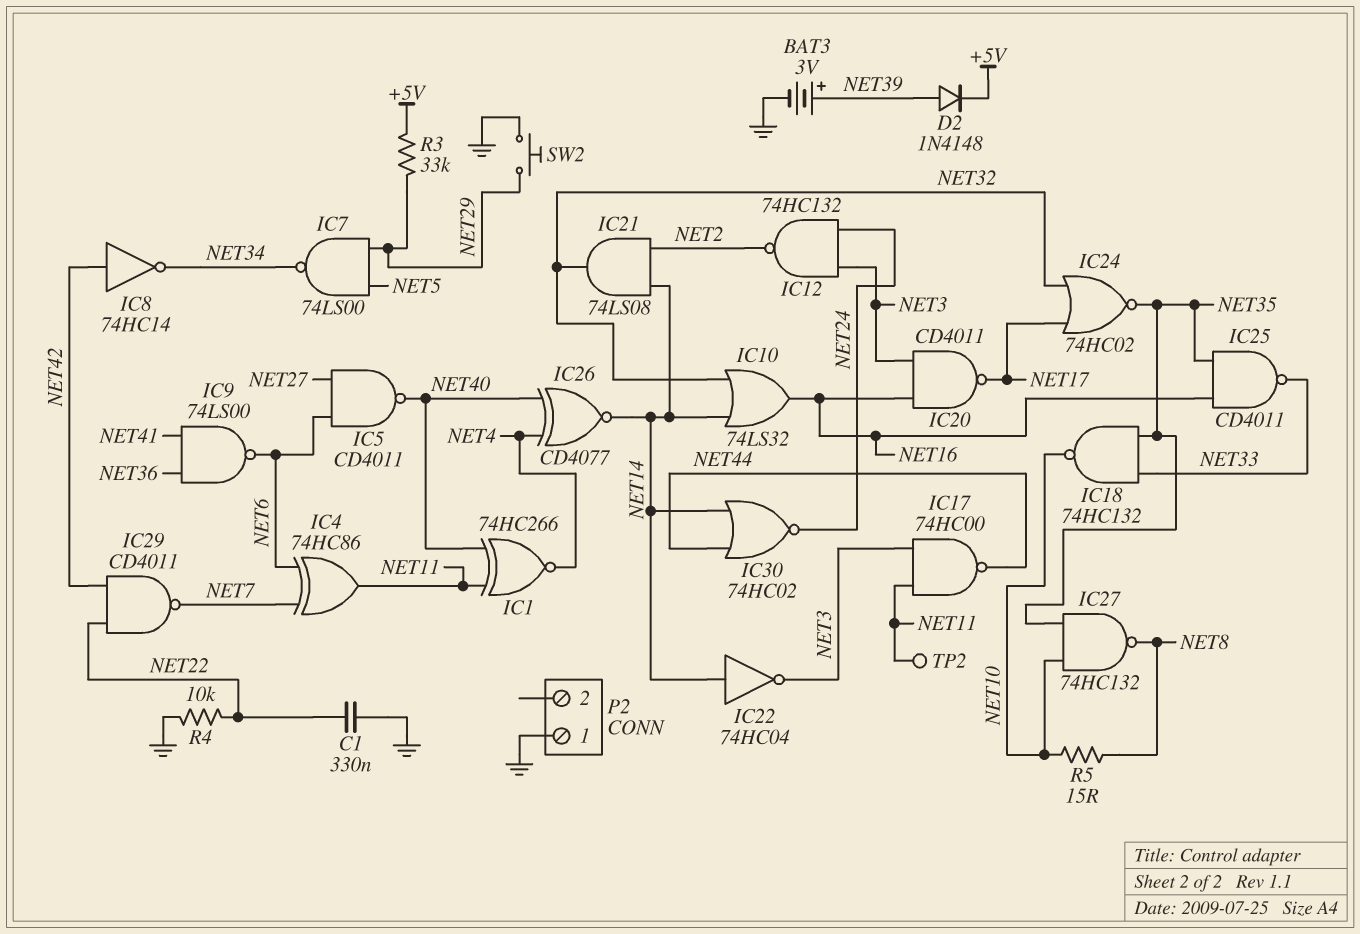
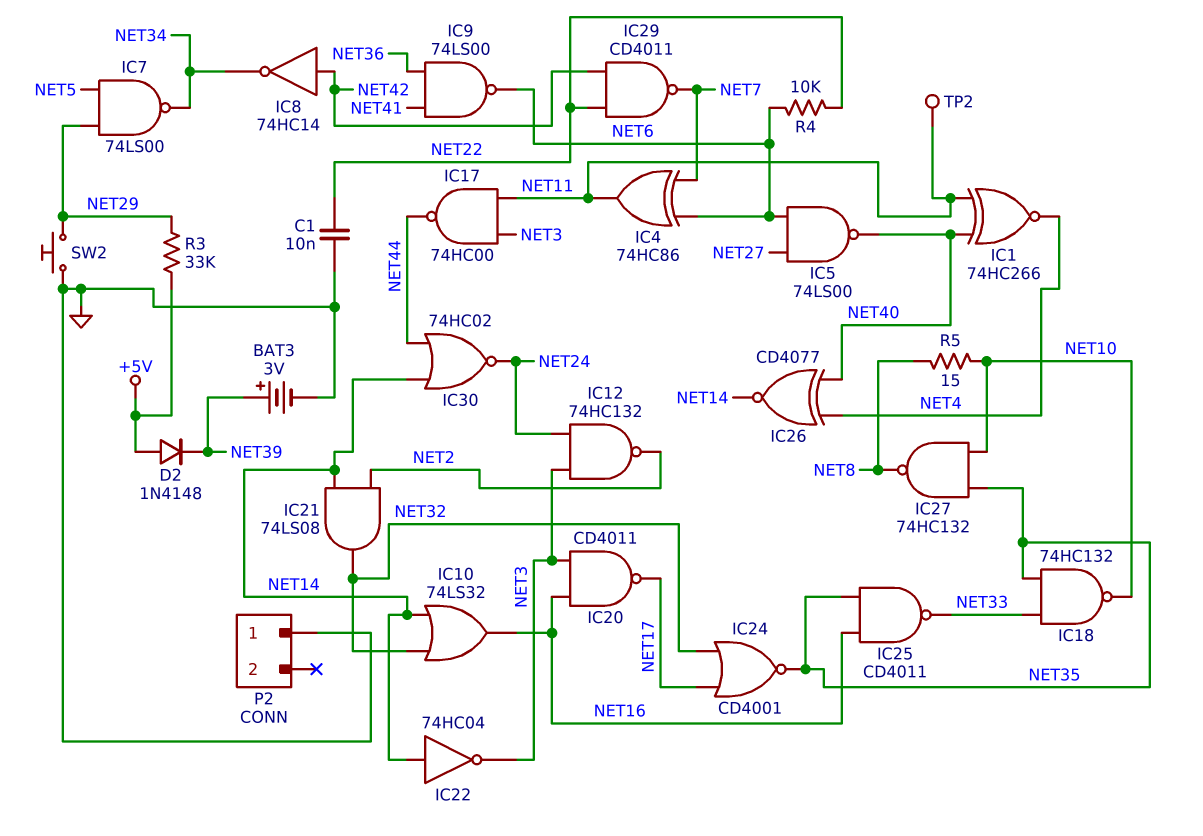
C1: 330nF (GND, NET22) -> 10nF (GND, NET22)
D2: diode 1N4148 (A NET39, K +5V) -> diode 1N4148 (A +5V, K NET39)
IC5: NAND CD4011 (in NET6, in NET27, out NET40) -> NAND 74LS00 (in NET6, in NET27, out NET40)
IC24: NOR 74HC02 (in NET17, in NET32, out NET35) -> NOR CD4001 (in NET17, in NET32, out NET35)
R4: 10k (GND, NET22) -> 10k (NET6, NET22)

